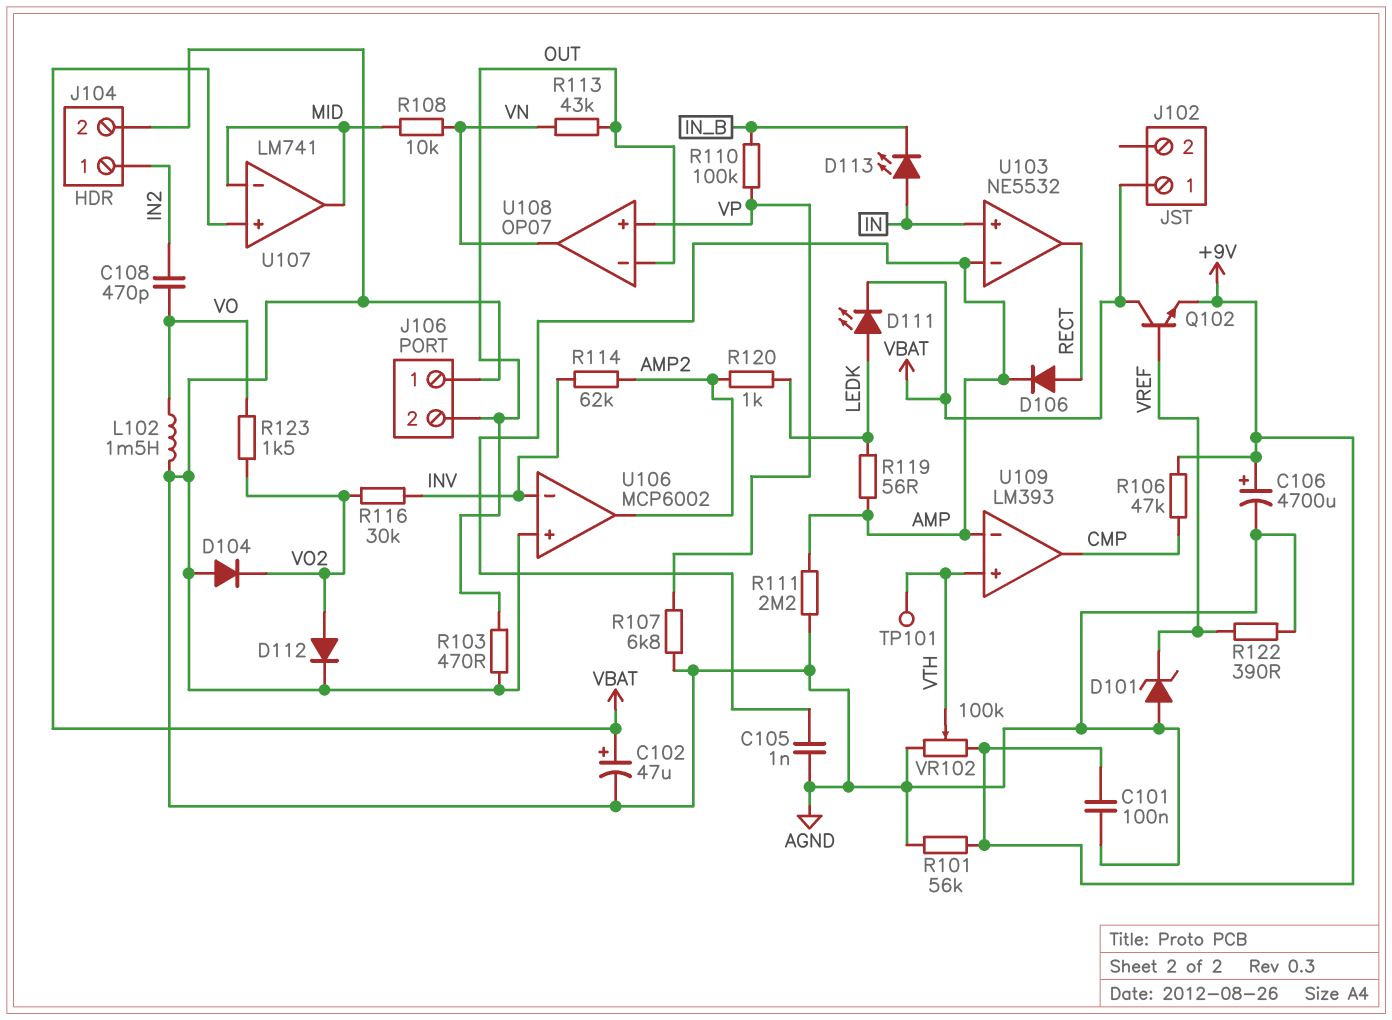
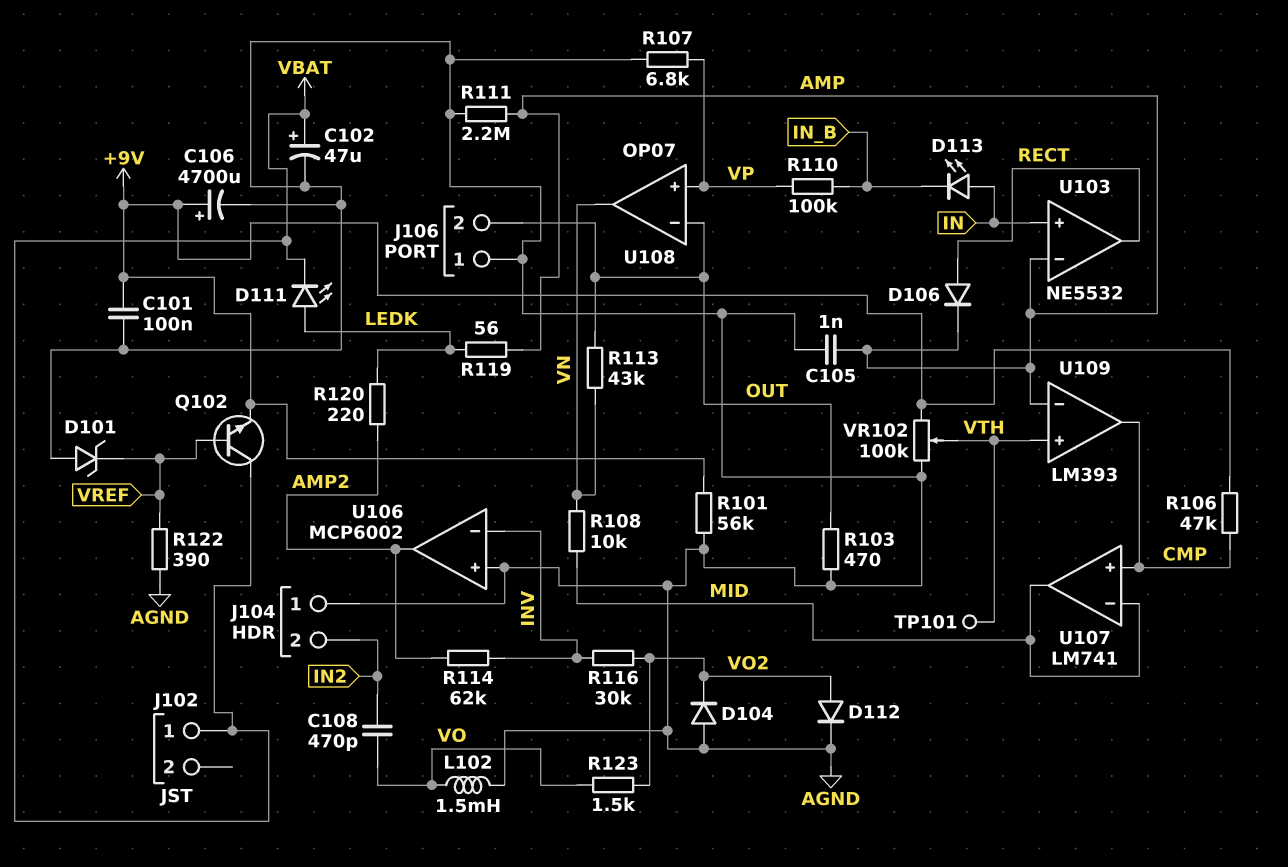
J104 pin 1: IN2 -> AGND
J104 pin 2: AGND -> IN2
R120: 1k (AMP2, LEDK) -> 220 (AMP2, LEDK)
U107 pin in+: VBAT -> CMP

